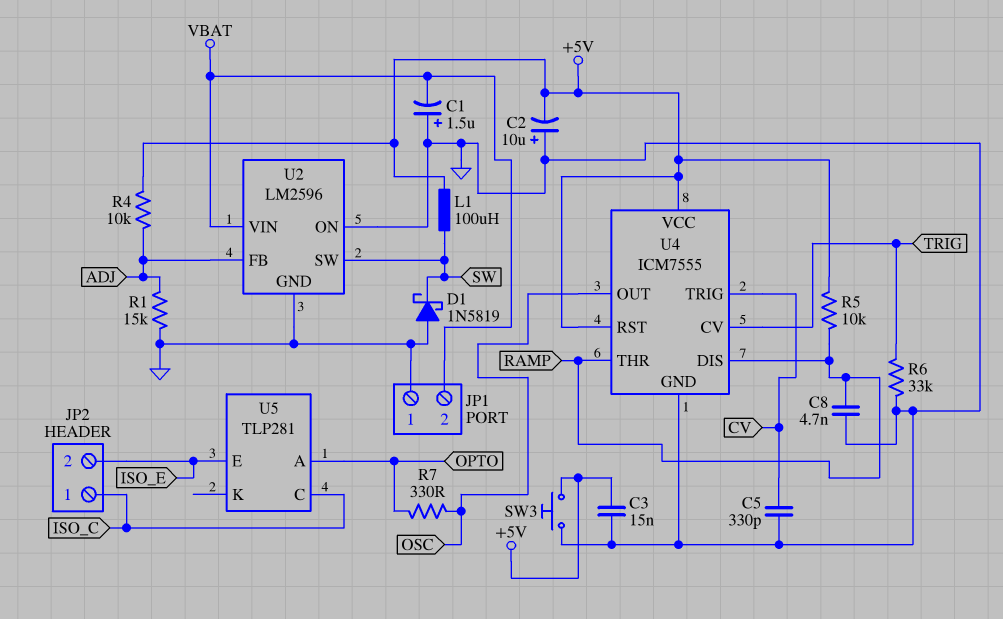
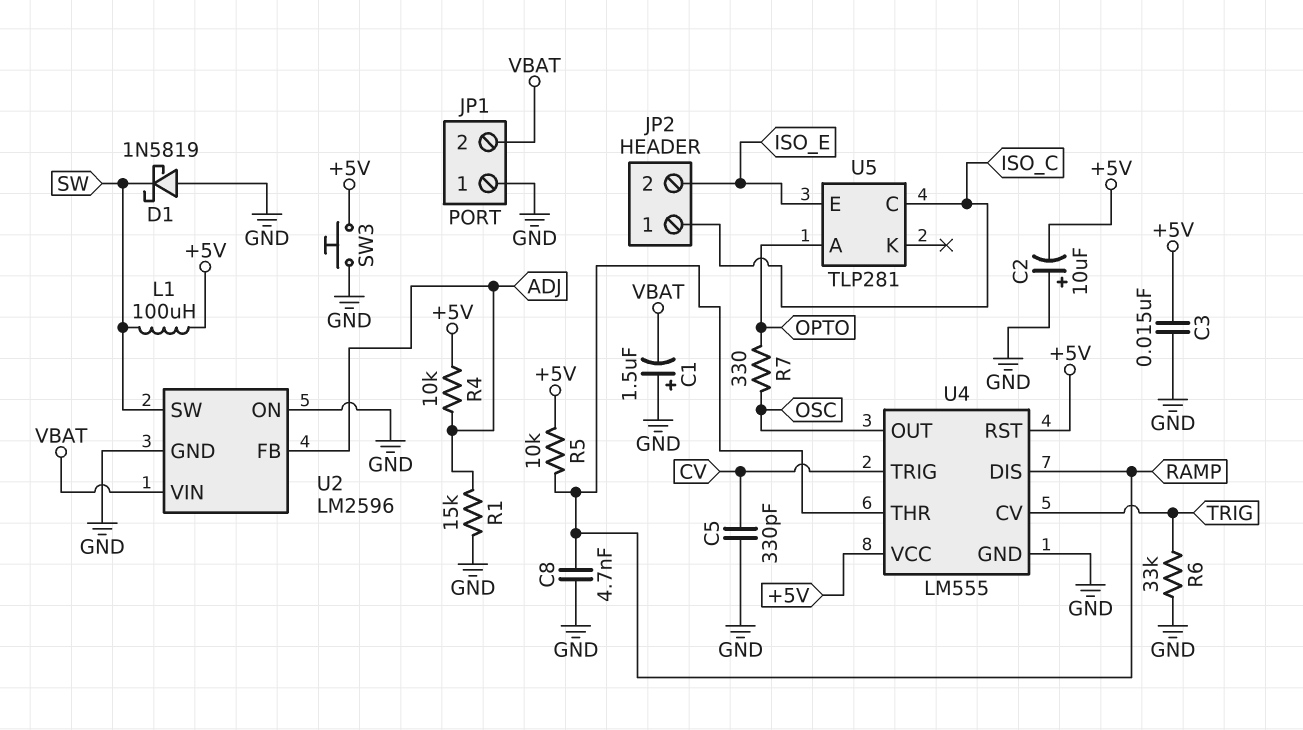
U4: ICM7555 -> LM555

